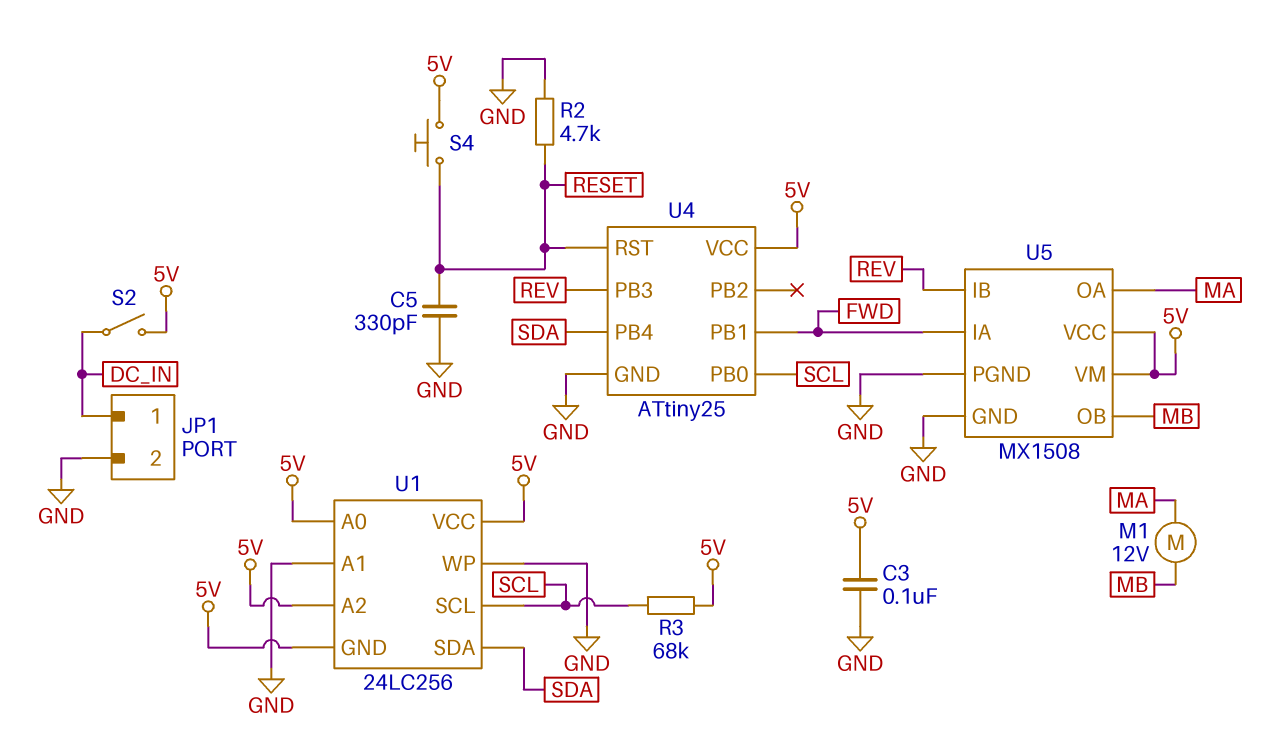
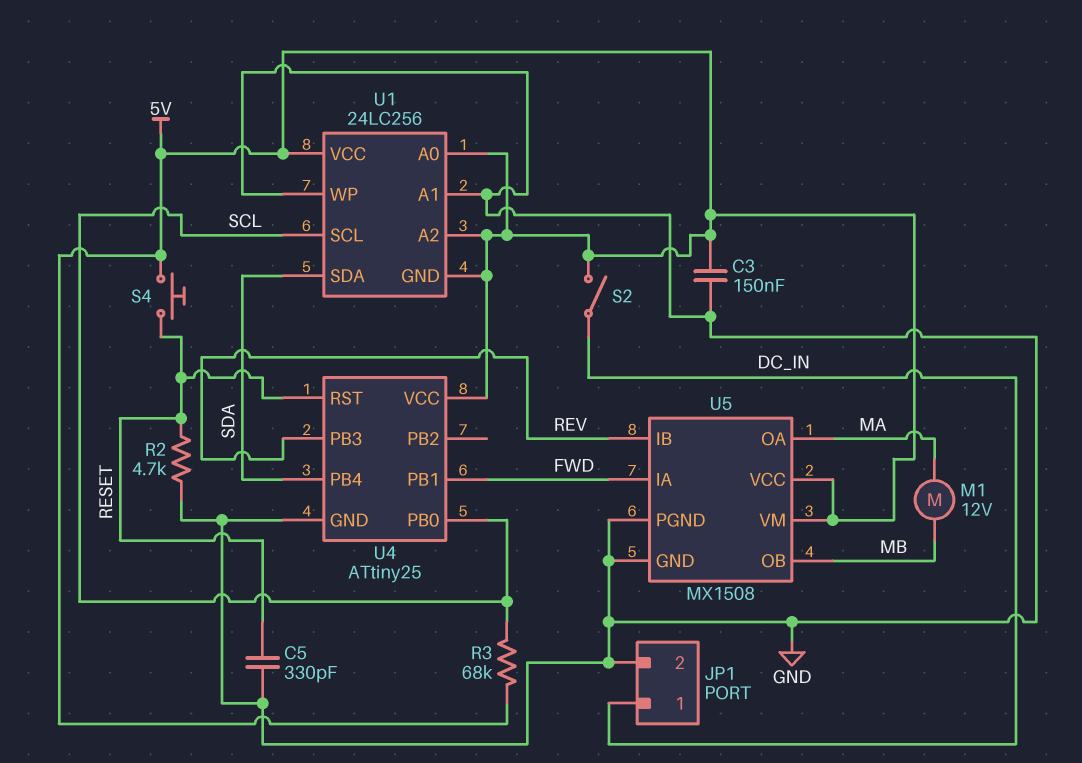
C3: 100nF (5V, GND) -> 150nF (5V, GND)

